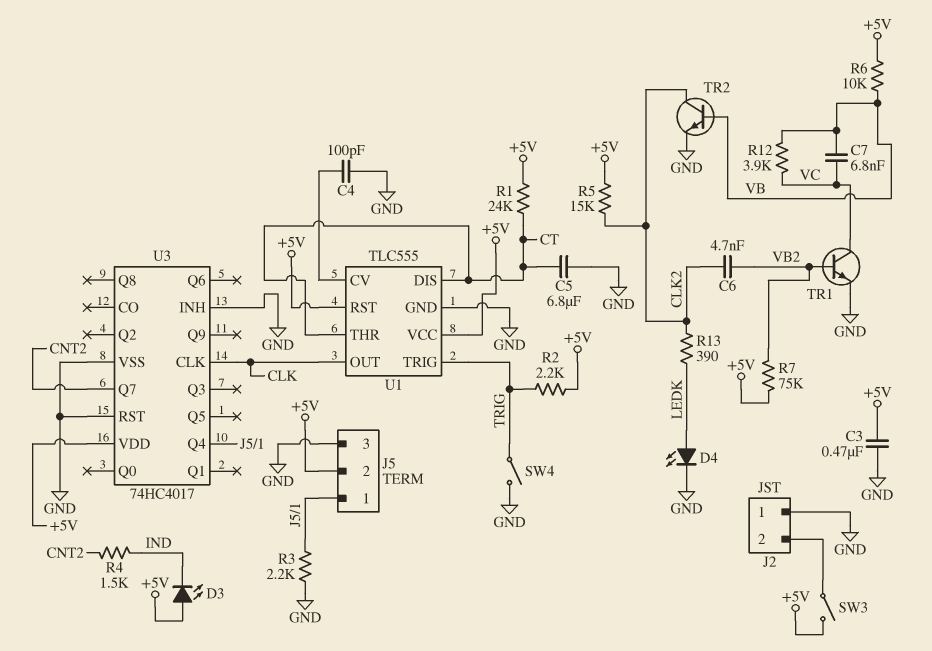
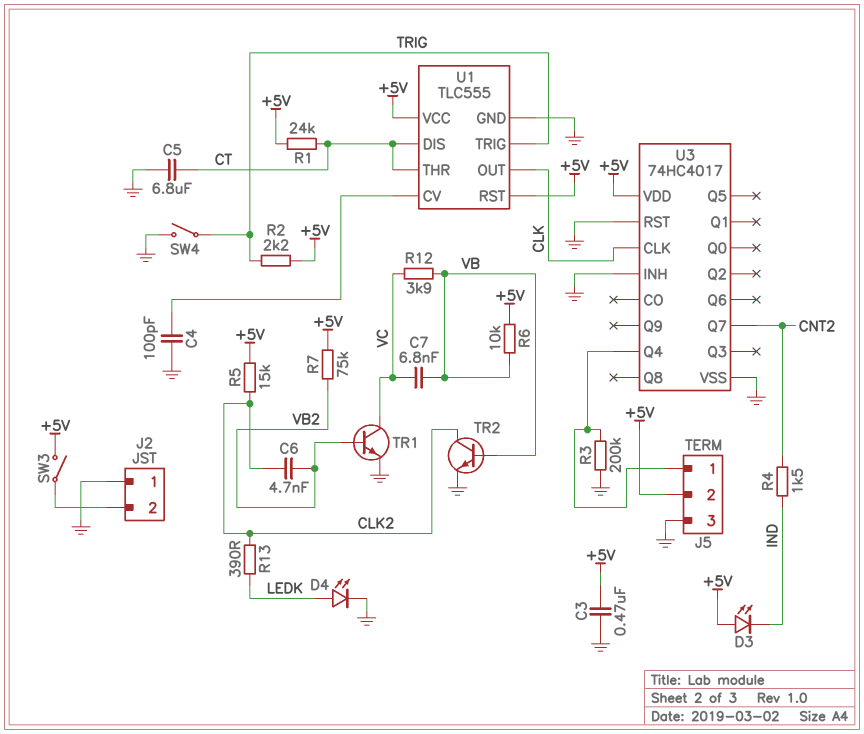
R3: 2.2k (GND, J5/1) -> 200k (GND, J5/1)

